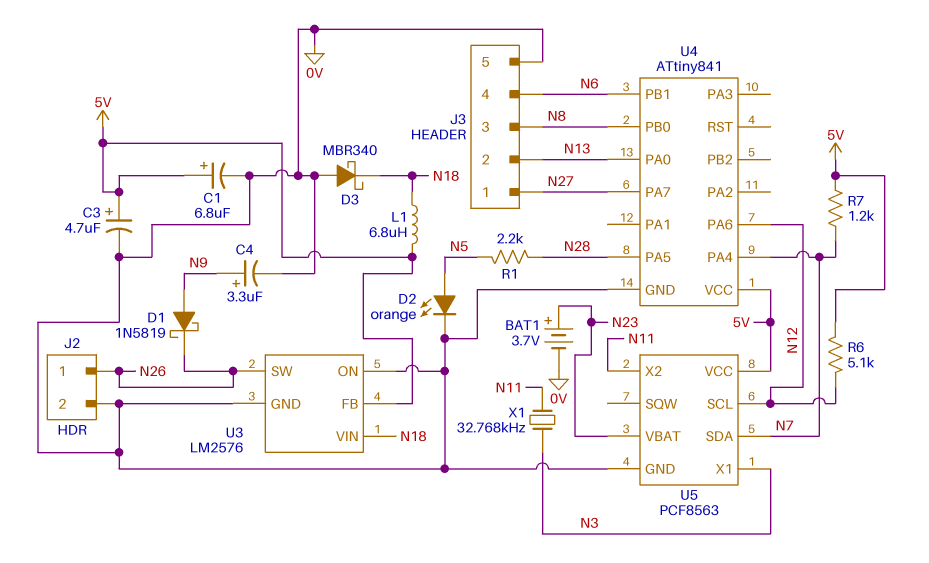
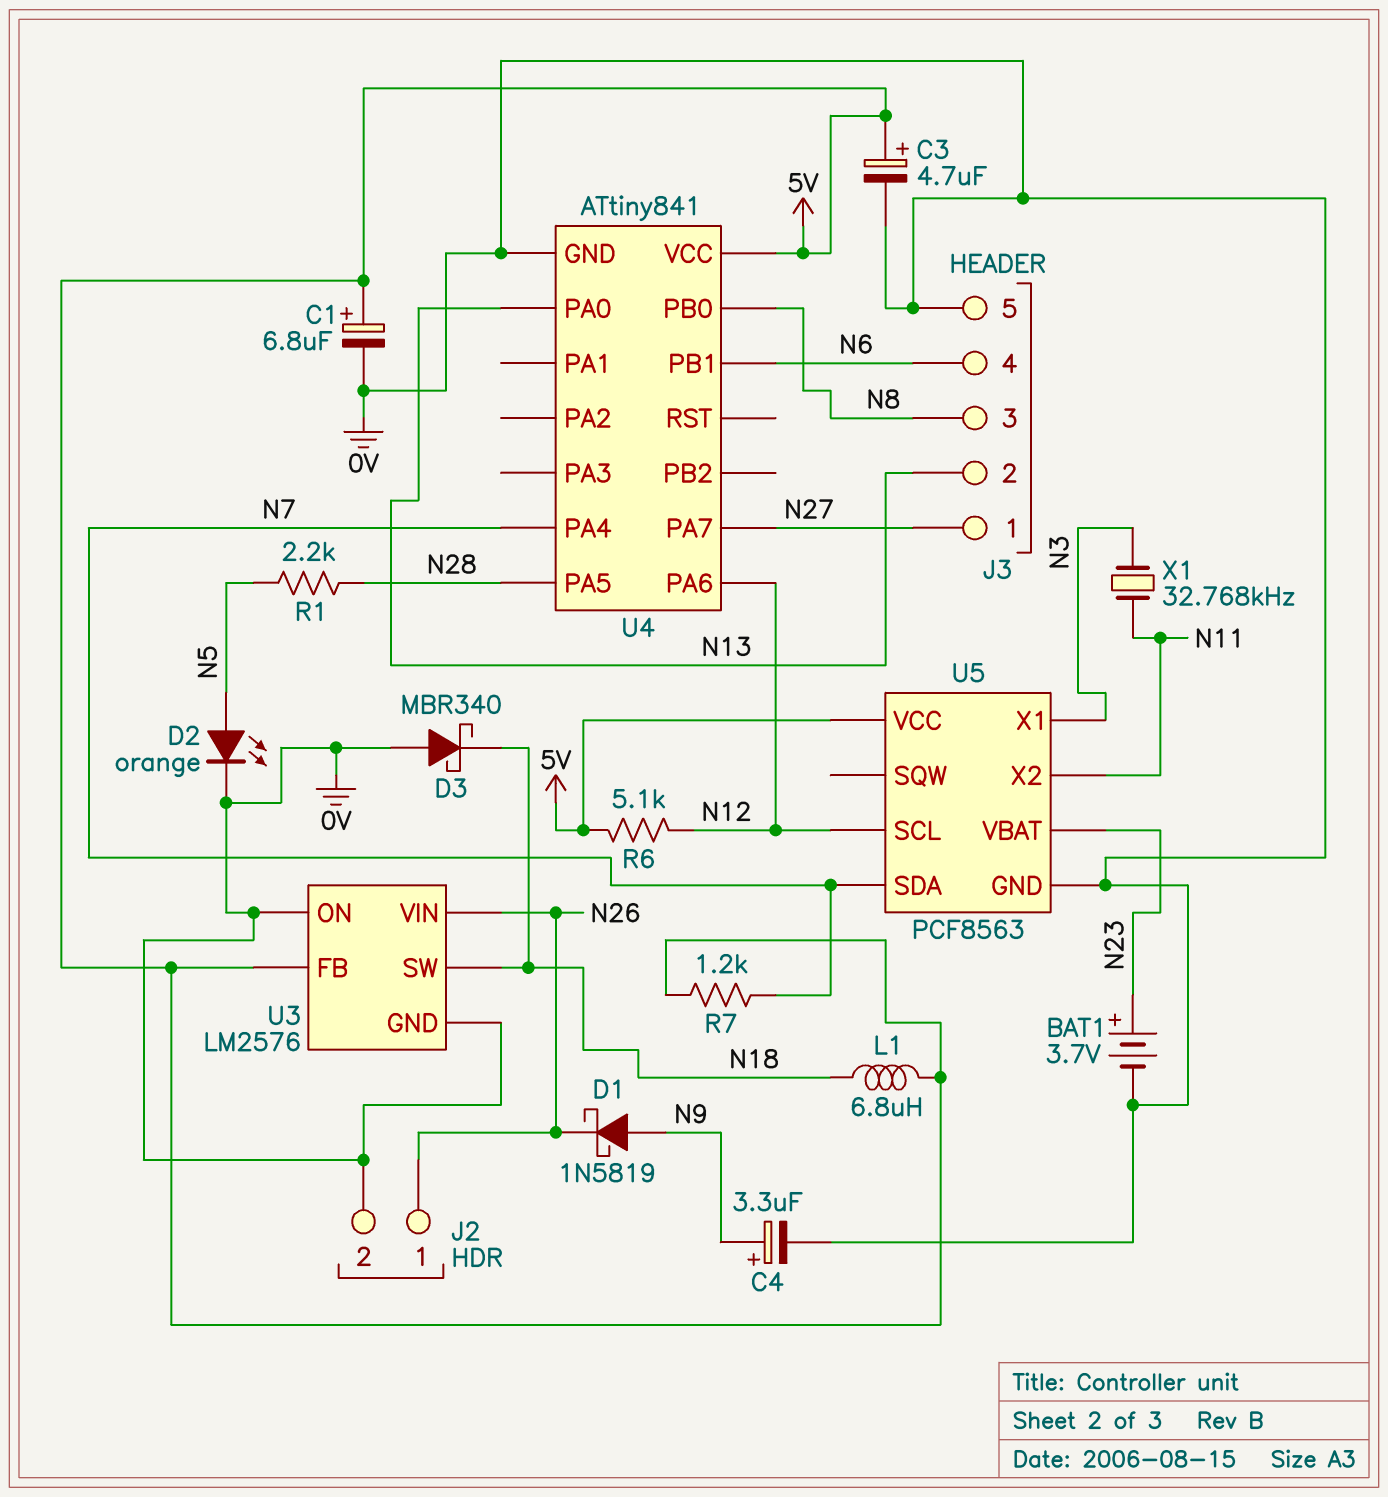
U3 pin SW: N26 -> N18
U3 pin VIN: N18 -> N26

